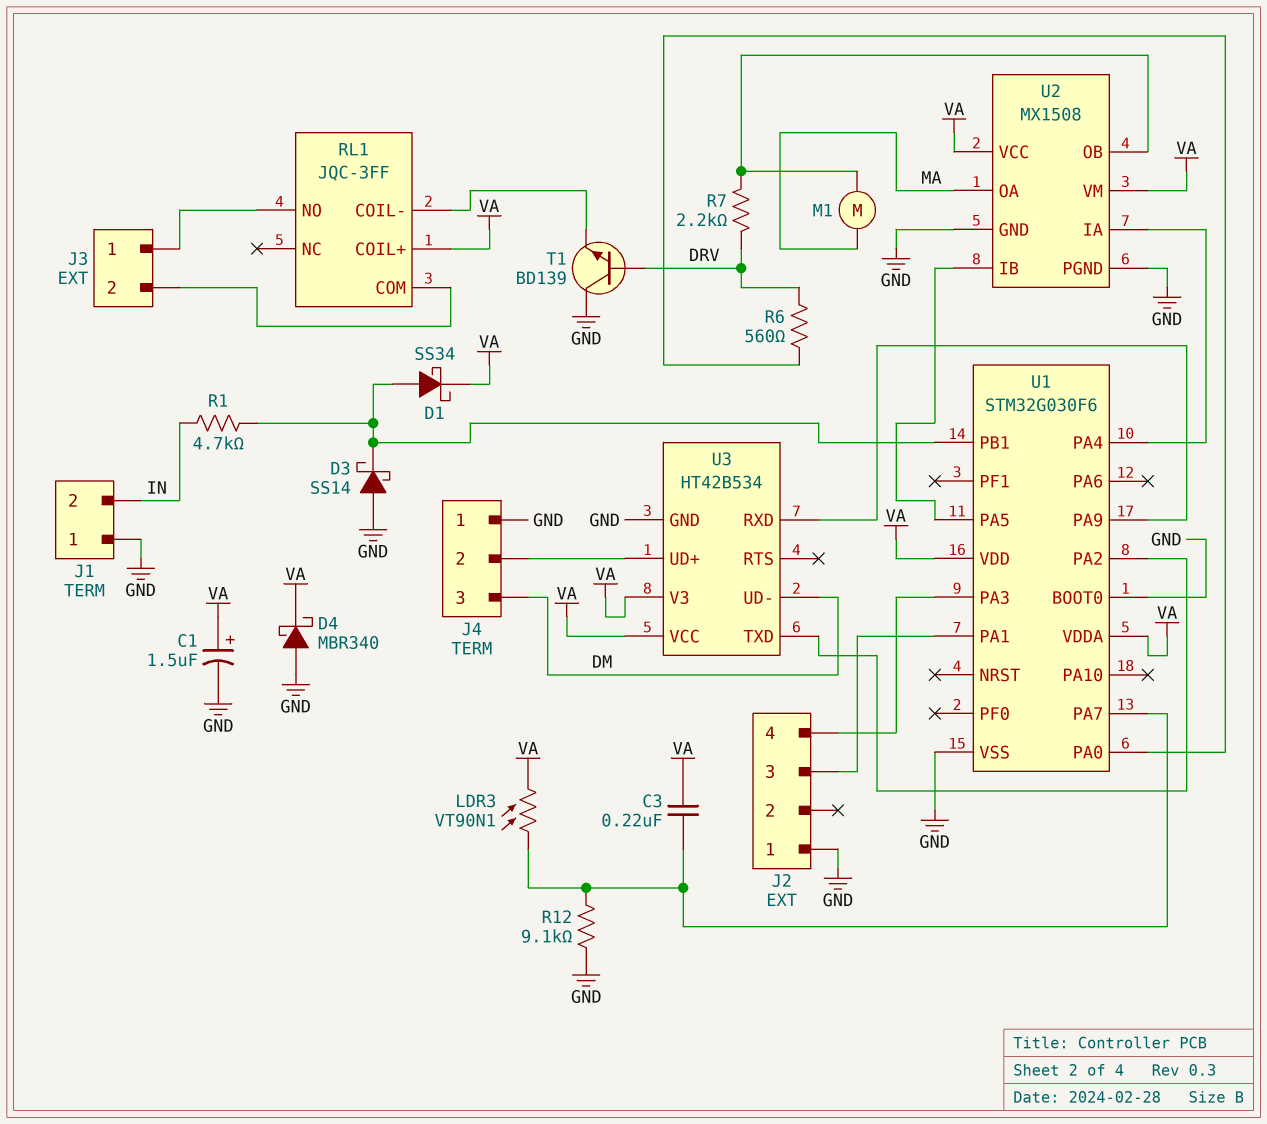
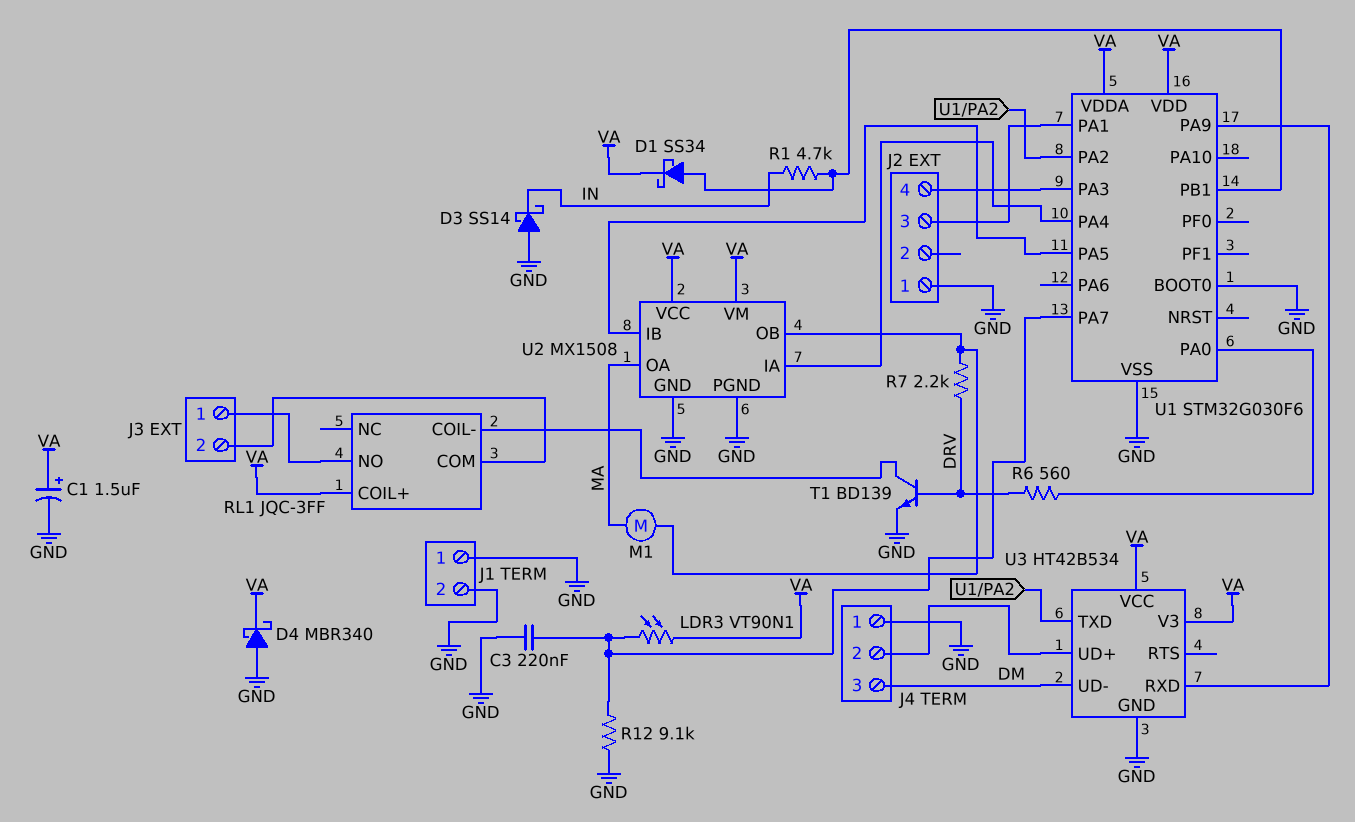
C3: 220nF (U1/PA7, VA) -> 220nF (GND, U1/PA7)
D3: schottky SS14 (A GND, K U1/PB1) -> schottky SS14 (A GND, K IN)
J1 pin 2: IN -> GND
T1: NPN BD139 (B DRV, C GND, E RL1/COIL-) -> NPN BD139 (B DRV, C RL1/COIL-, E GND)

